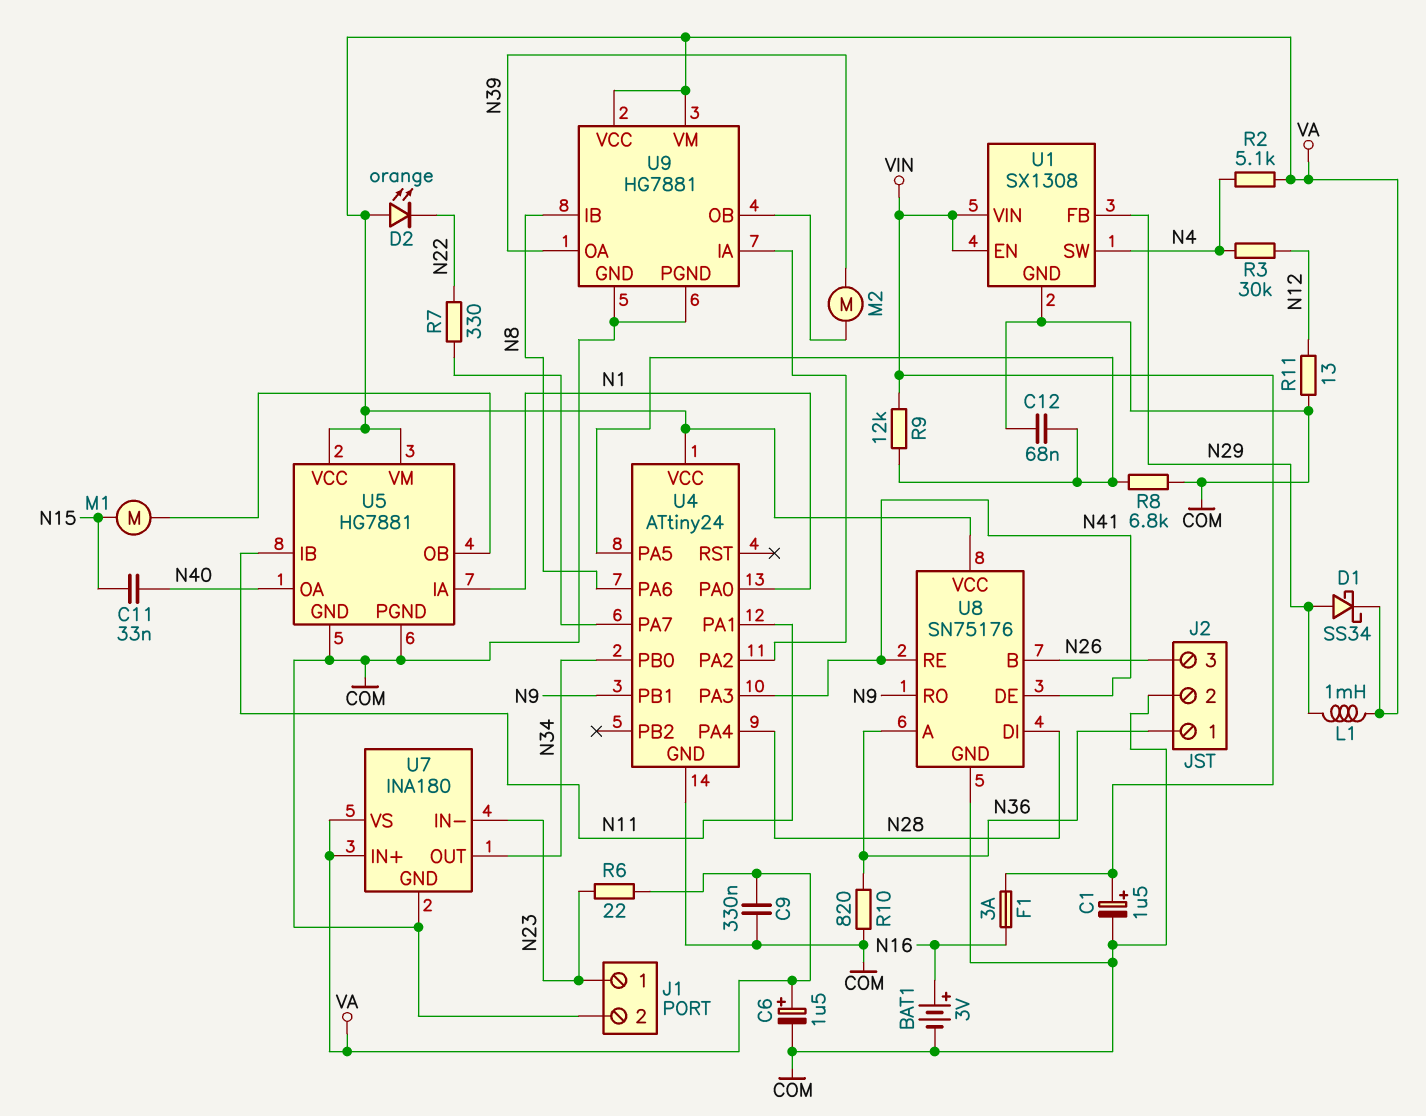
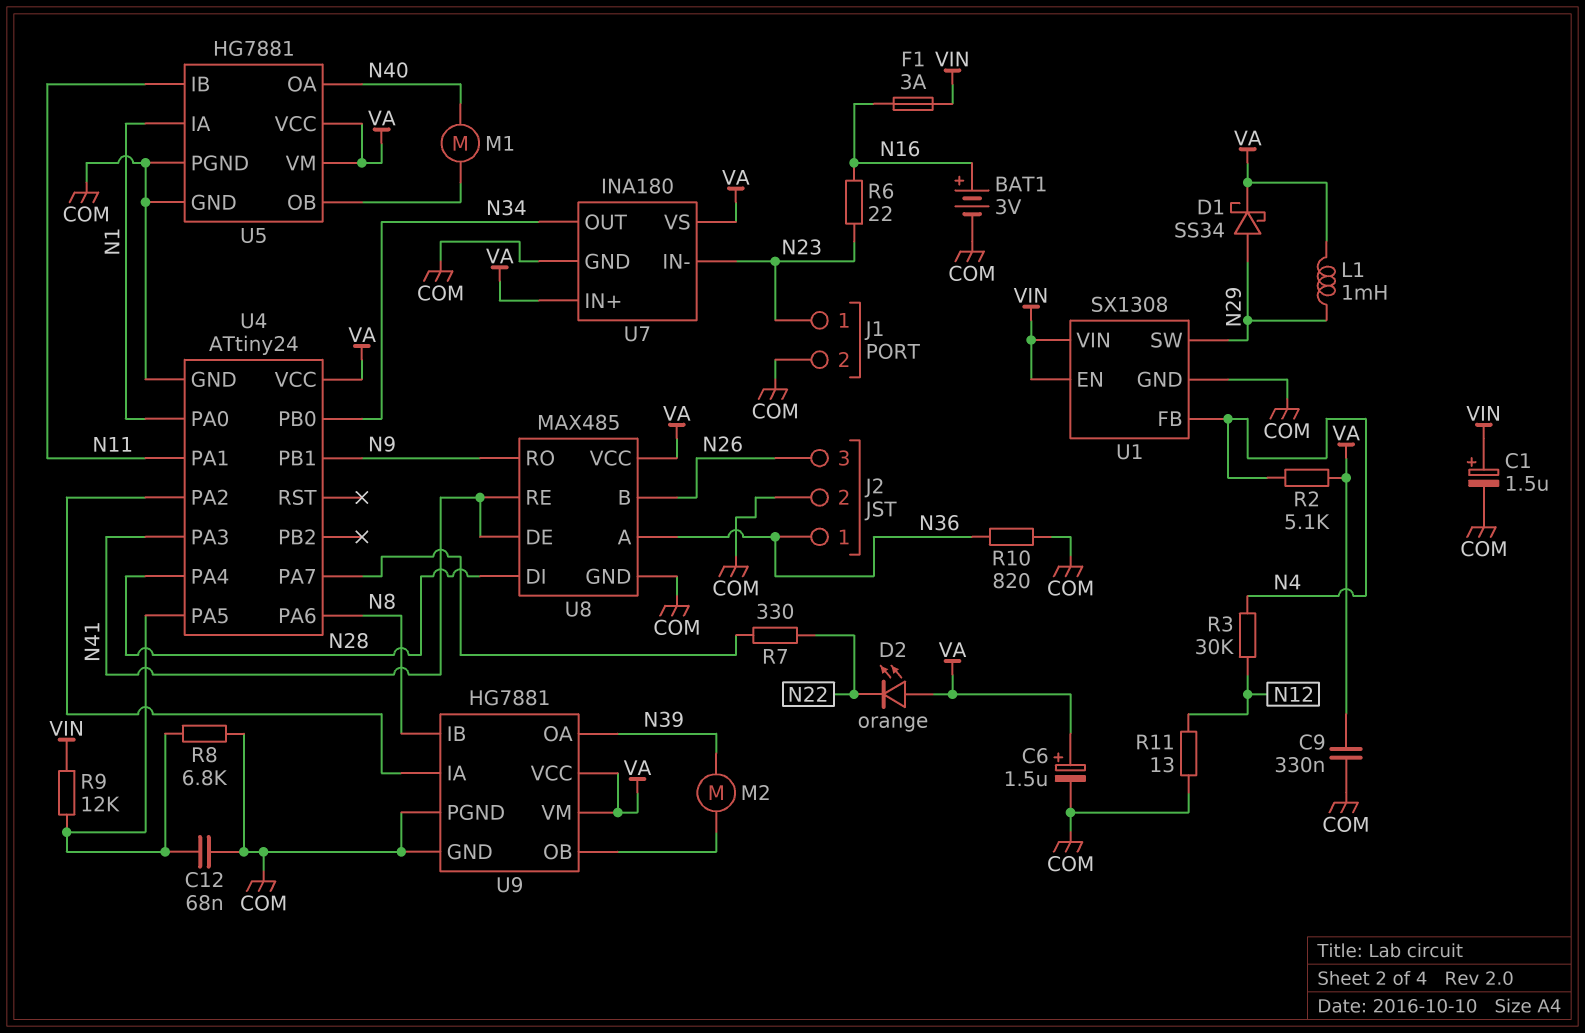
C11: 33nF (N15, N40) -> none
M1: motor (N15, U5/OB) -> motor (N40, U5/OB)
R6: 22 (N23, VA) -> 22 (N16, N23)
U1 pin FB: N29 -> N4
U1 pin SW: N4 -> N29
U8: SN75176 -> MAX485

